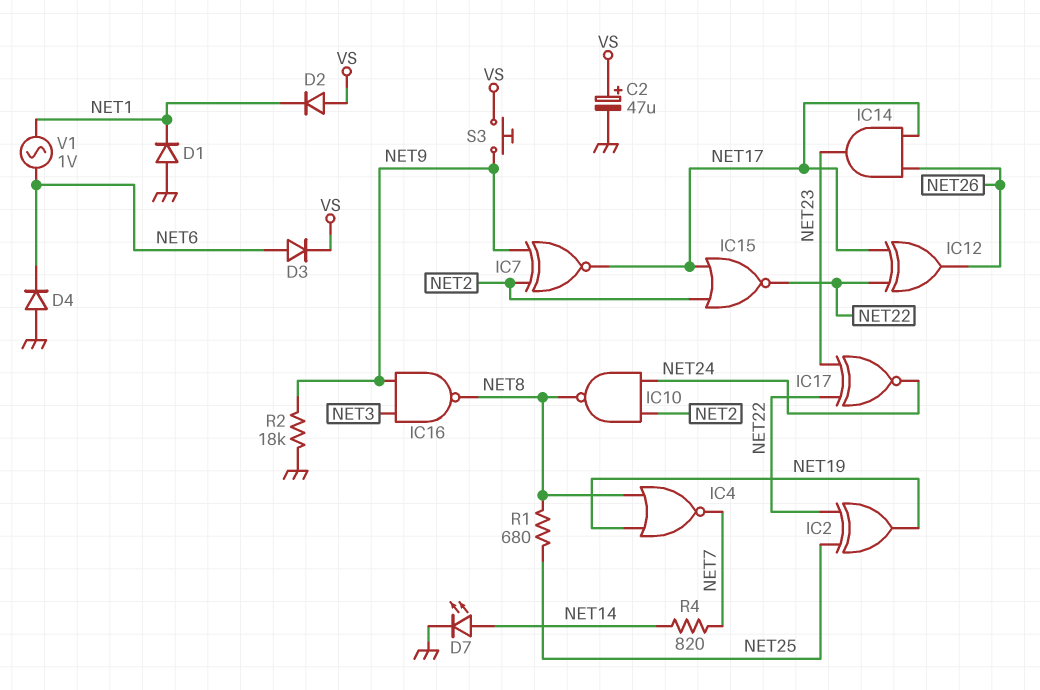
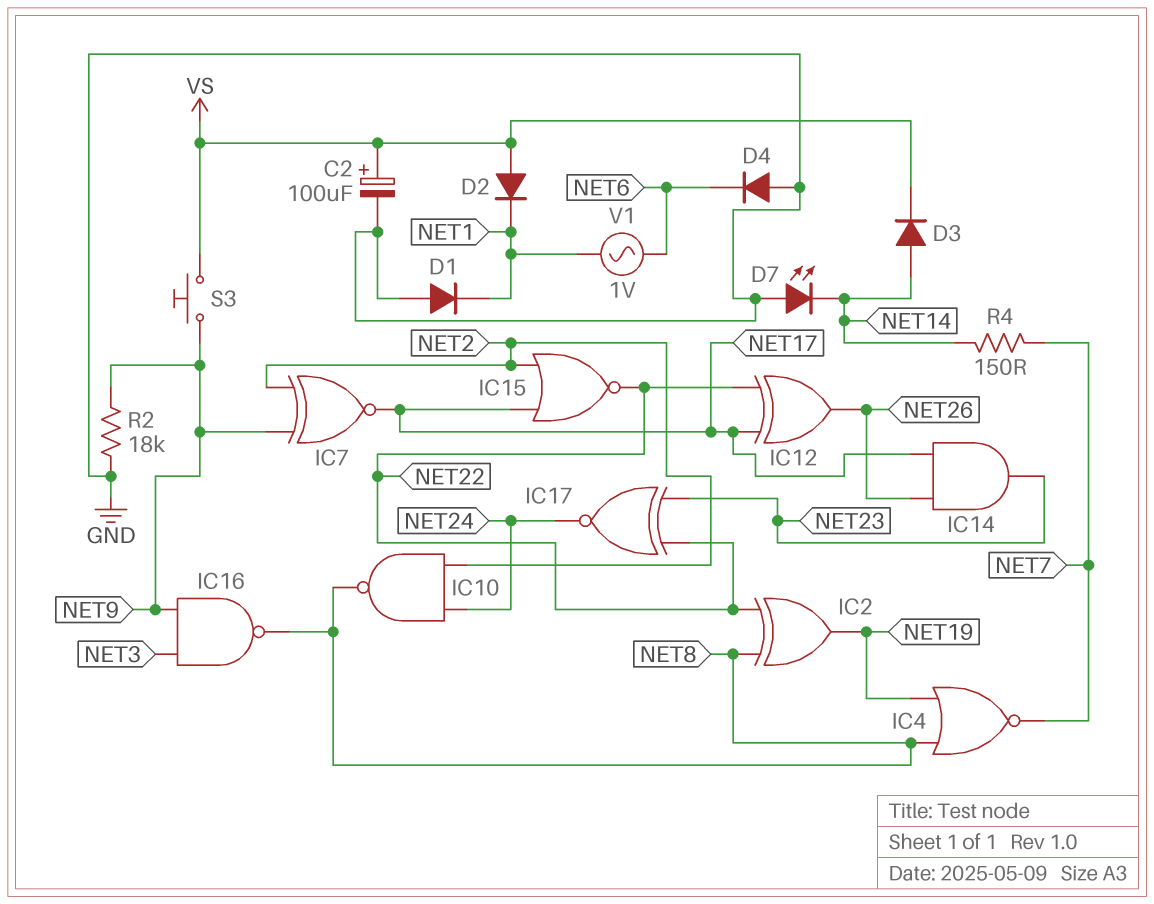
C2: 47uF (plus VS, minus GND) -> 100uF (plus VS, minus GND)
D3: diode (A NET6, K VS) -> diode (A NET14, K VS)
D7: LED (A NET14, K GND) -> LED (A GND, K NET14)
IC2: XOR (in NET22, in NET25, out NET19) -> XOR (in NET8, in NET22, out NET19)
R1: 680 (NET8, NET25) -> none
R4: 820 (NET7, NET14) -> 150 (NET7, NET14)

